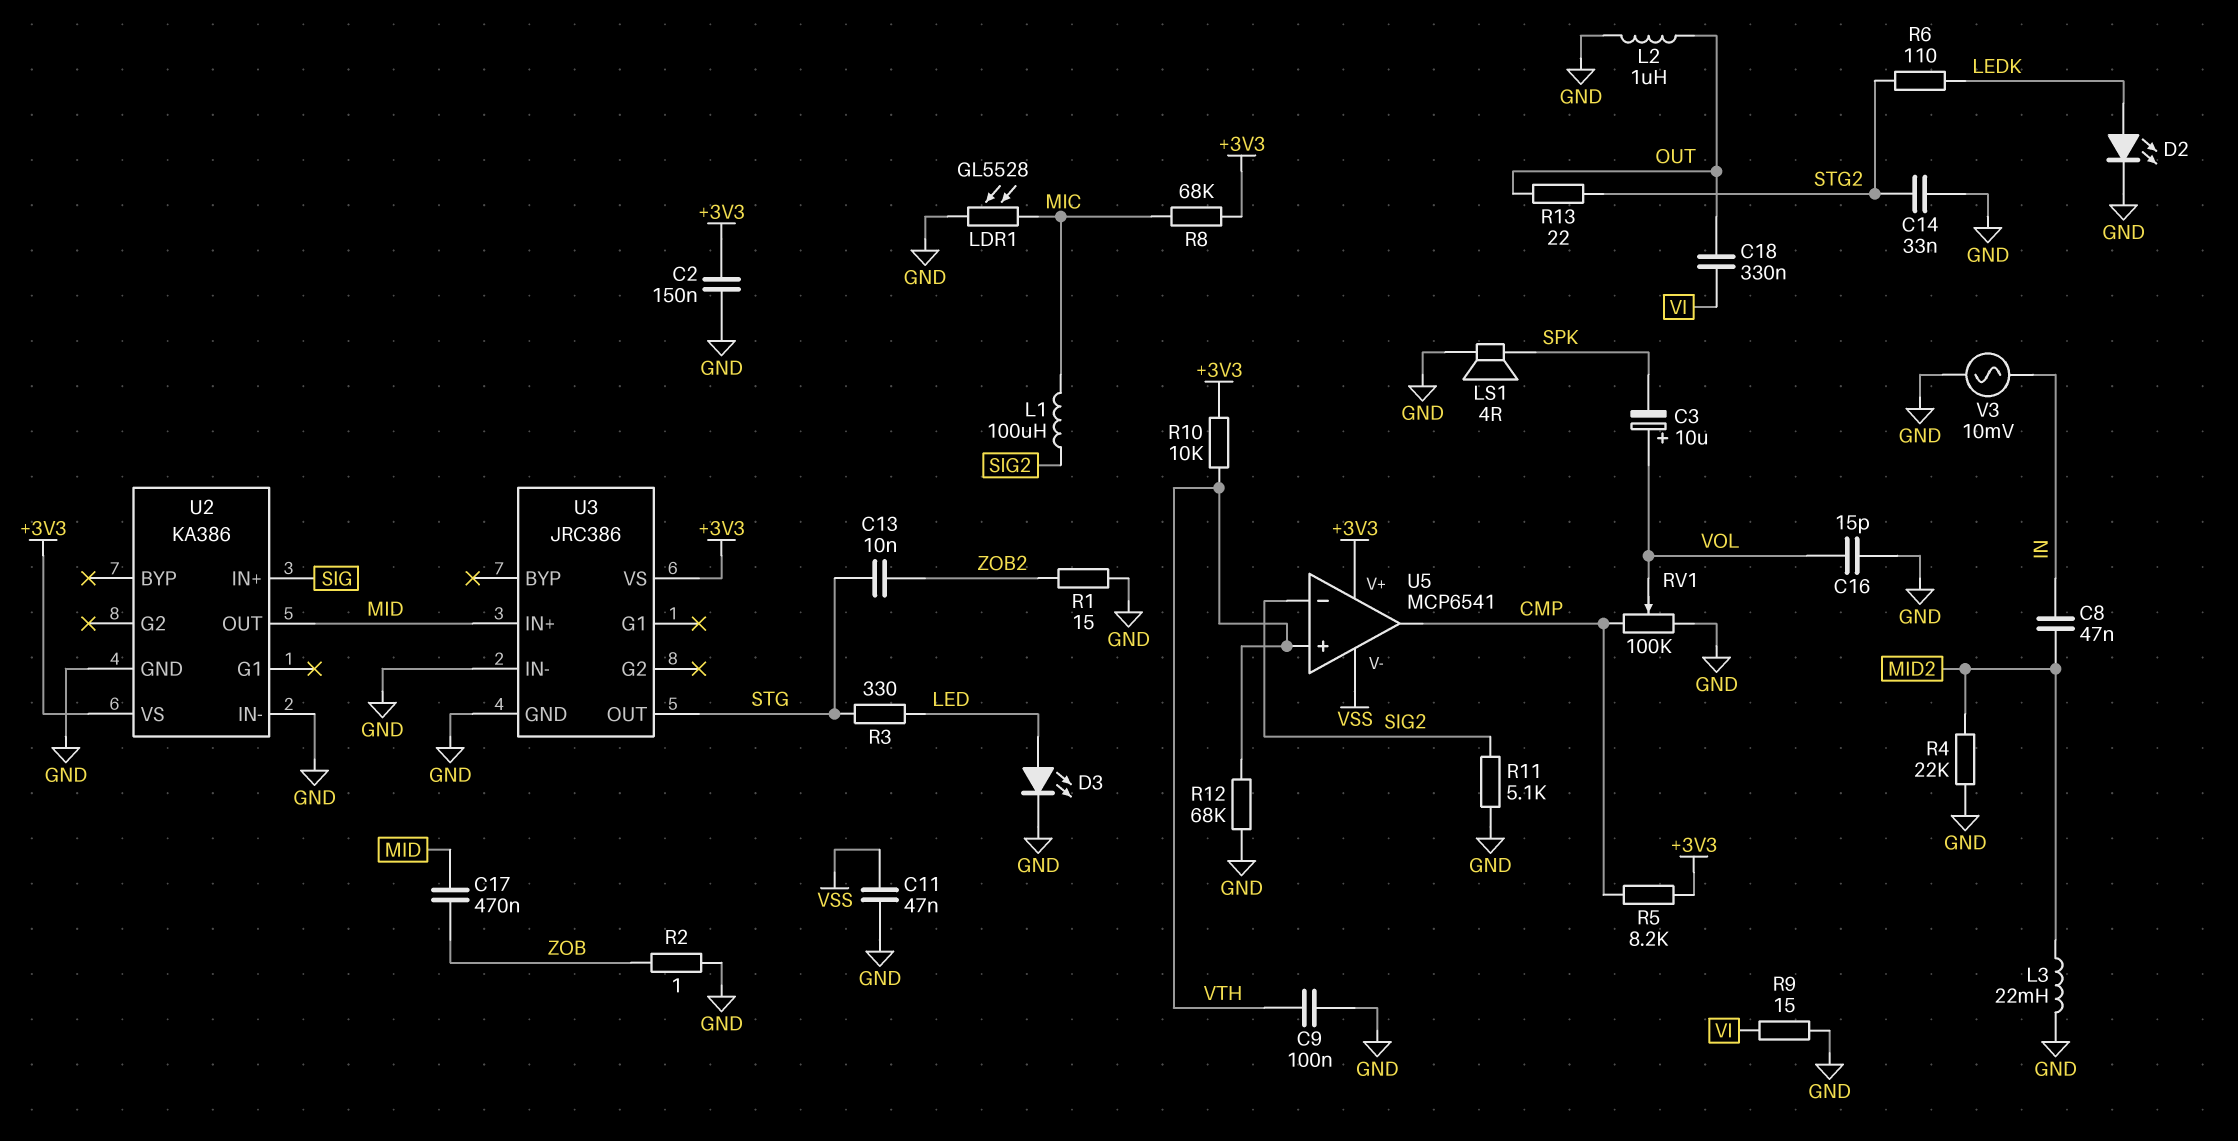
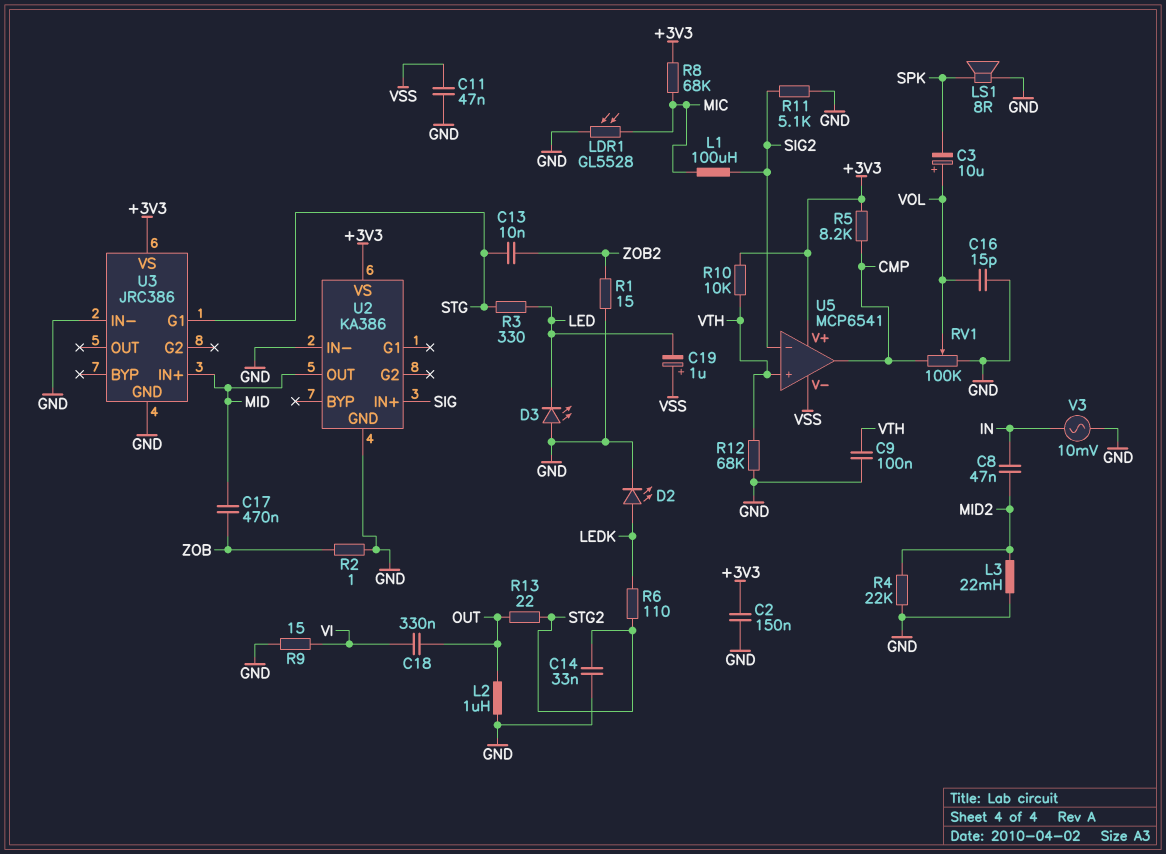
C19: none -> 1uF (plus VSS, minus LED)
D3: LED (A LED, K GND) -> LED (A GND, K LED)
LS1: speaker 4R (GND, SPK) -> speaker 8R (GND, SPK)
U3 pin G1: none -> STG
U3 pin OUT: STG -> none

